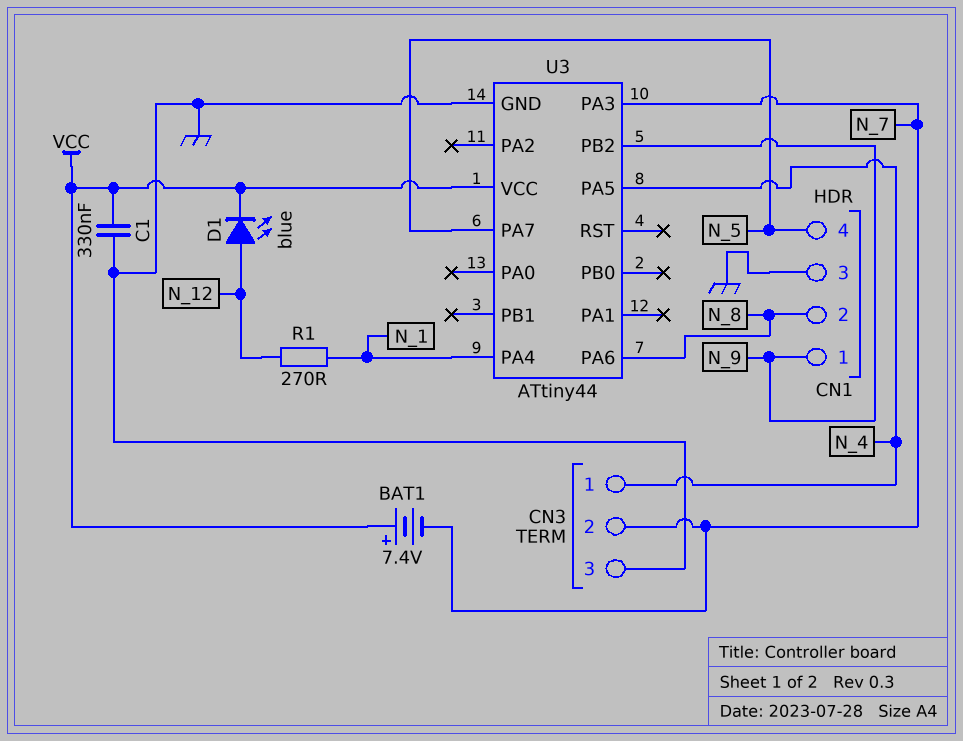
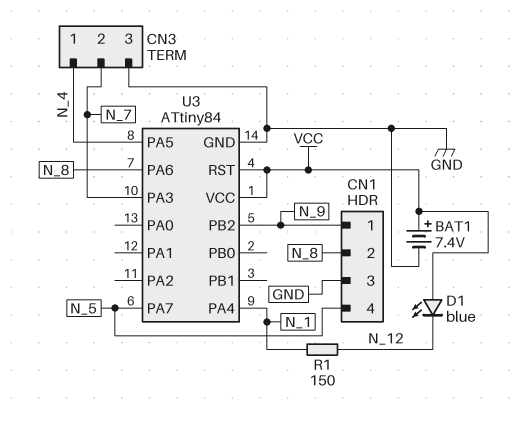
BAT1: 7.4V (plus VCC, minus N_7) -> 7.4V (plus VCC, minus GND)
C1: 330nF (GND, VCC) -> none
D1: LED blue (A N_12, K VCC) -> LED blue (A VCC, K N_12)
R1: 270 (N_1, N_12) -> 150 (N_1, N_12)
U3: ATtiny44 -> ATtiny84
U3 pin RST: none -> VCC

